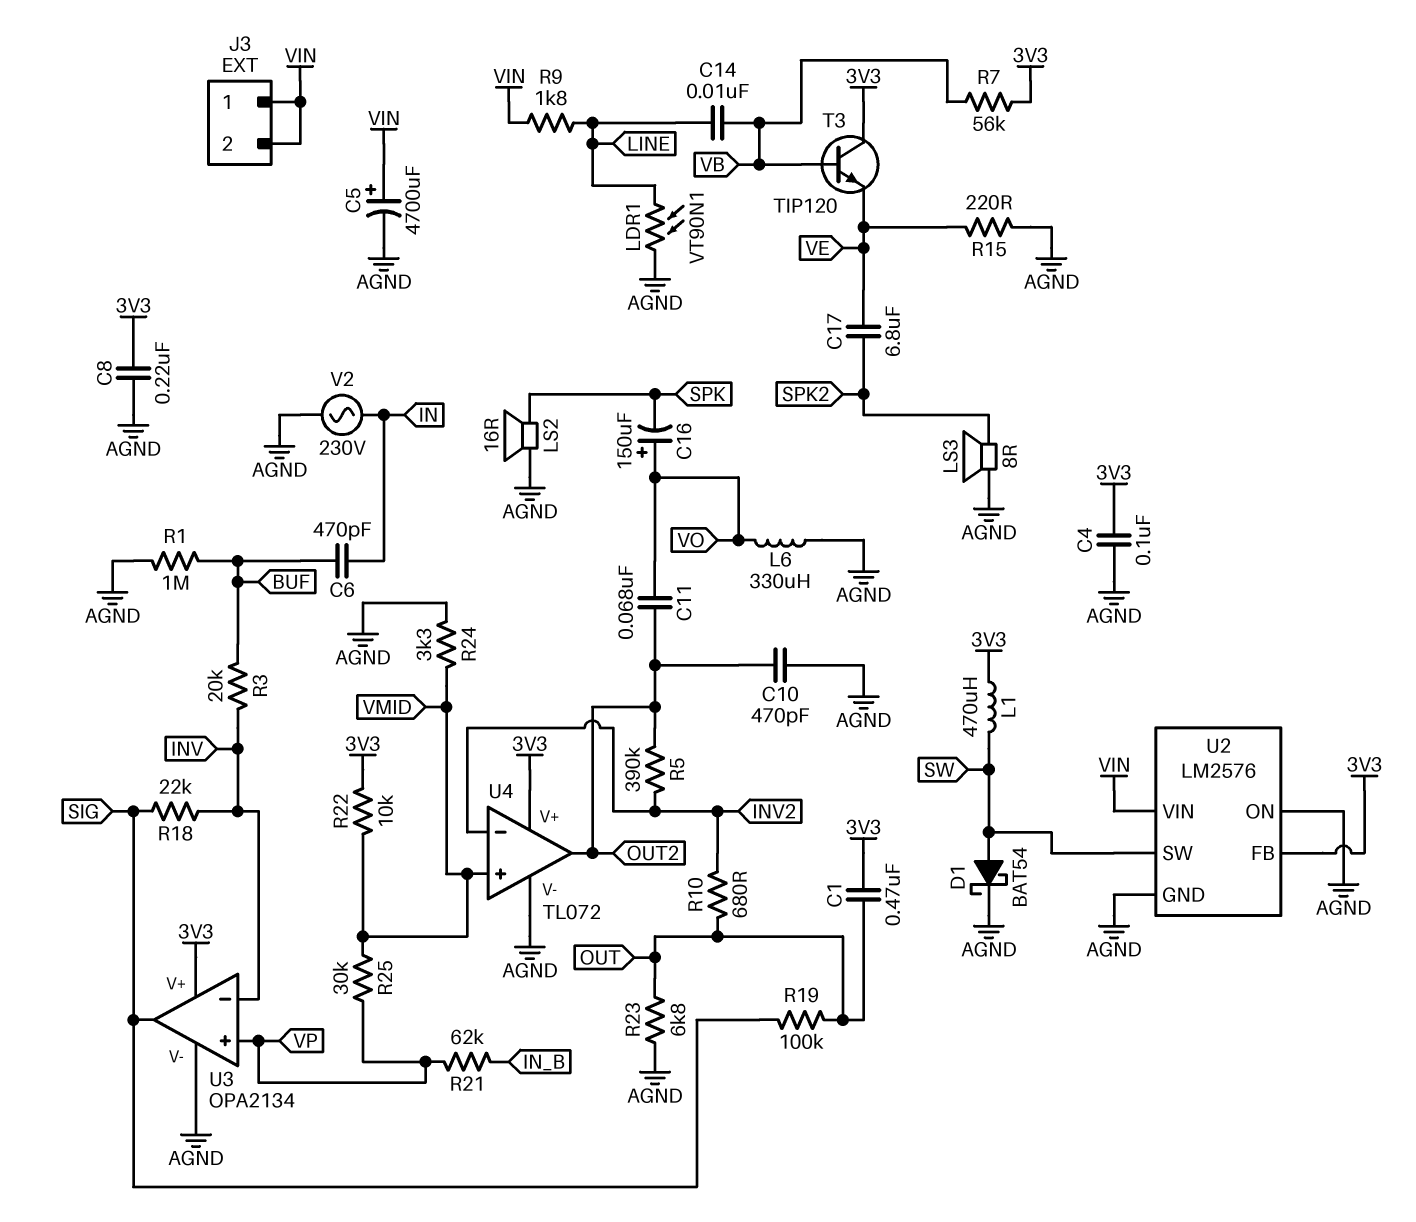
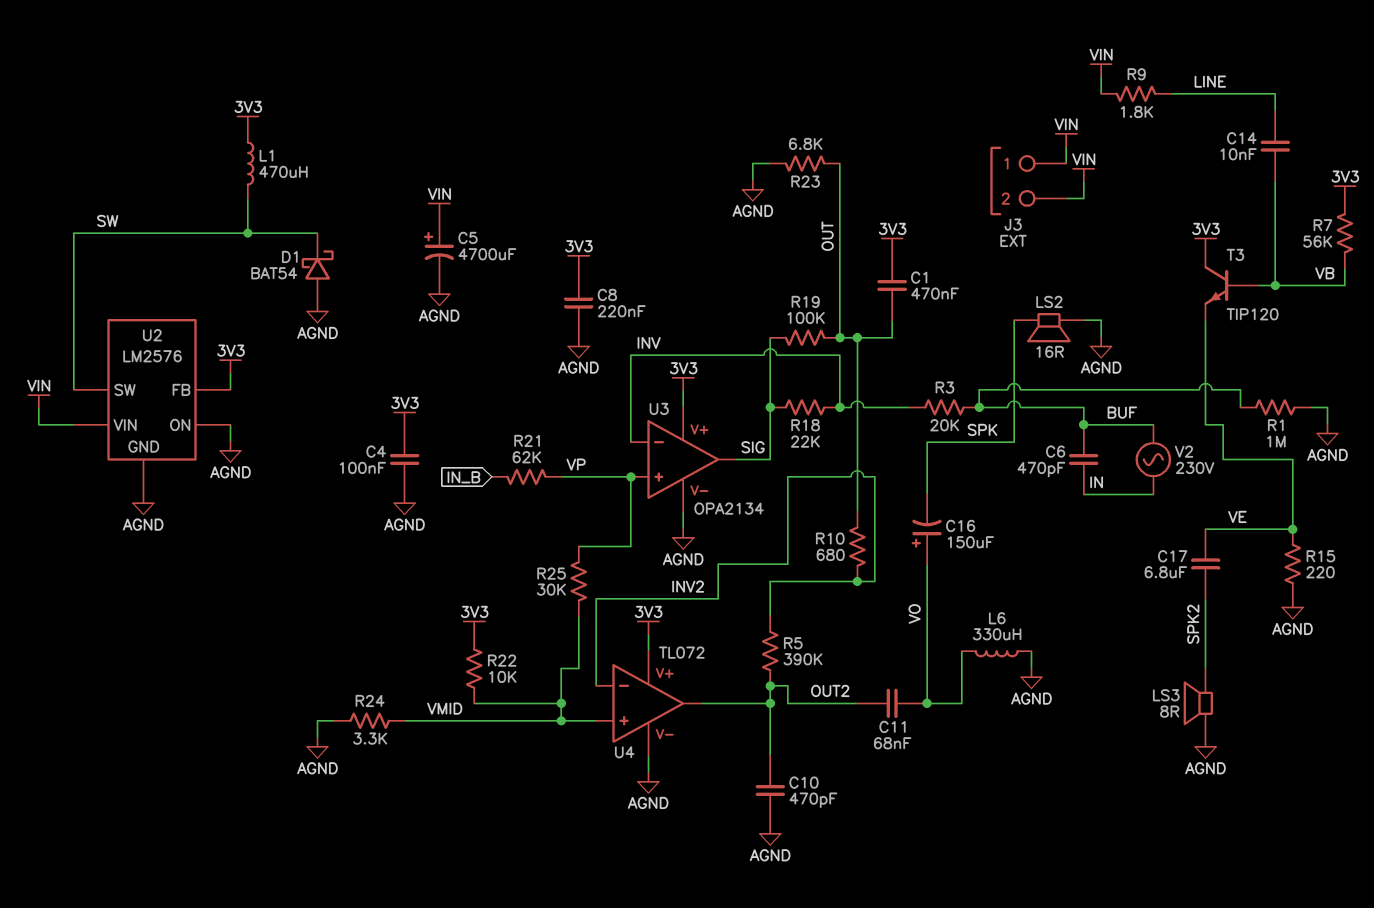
D1: schottky BAT54 (A SW, K AGND) -> schottky BAT54 (A AGND, K SW)
LDR1: VT90N1 (AGND, LINE) -> none
V2: AC 230V (AGND, IN) -> AC 230V (BUF, IN)

